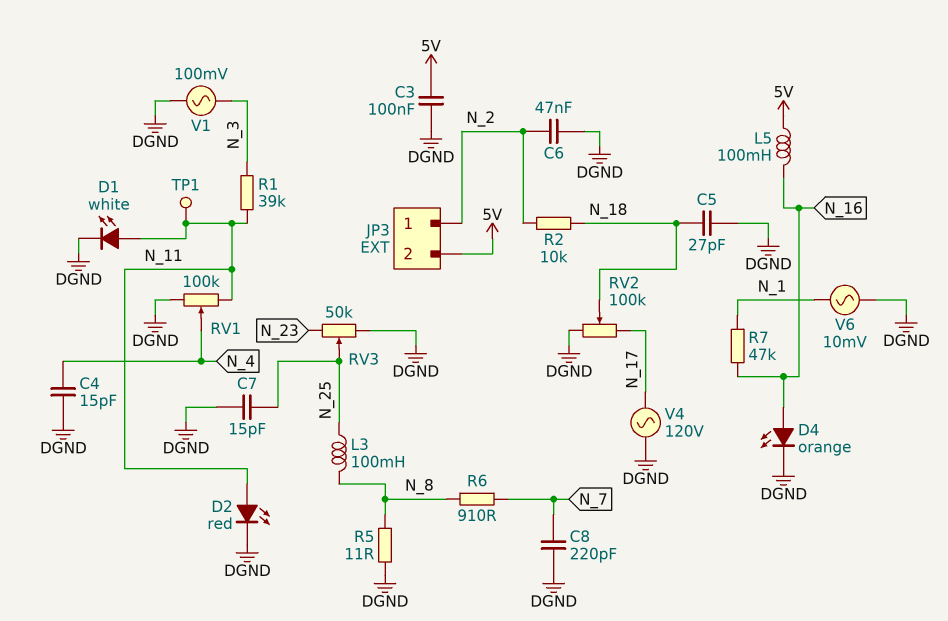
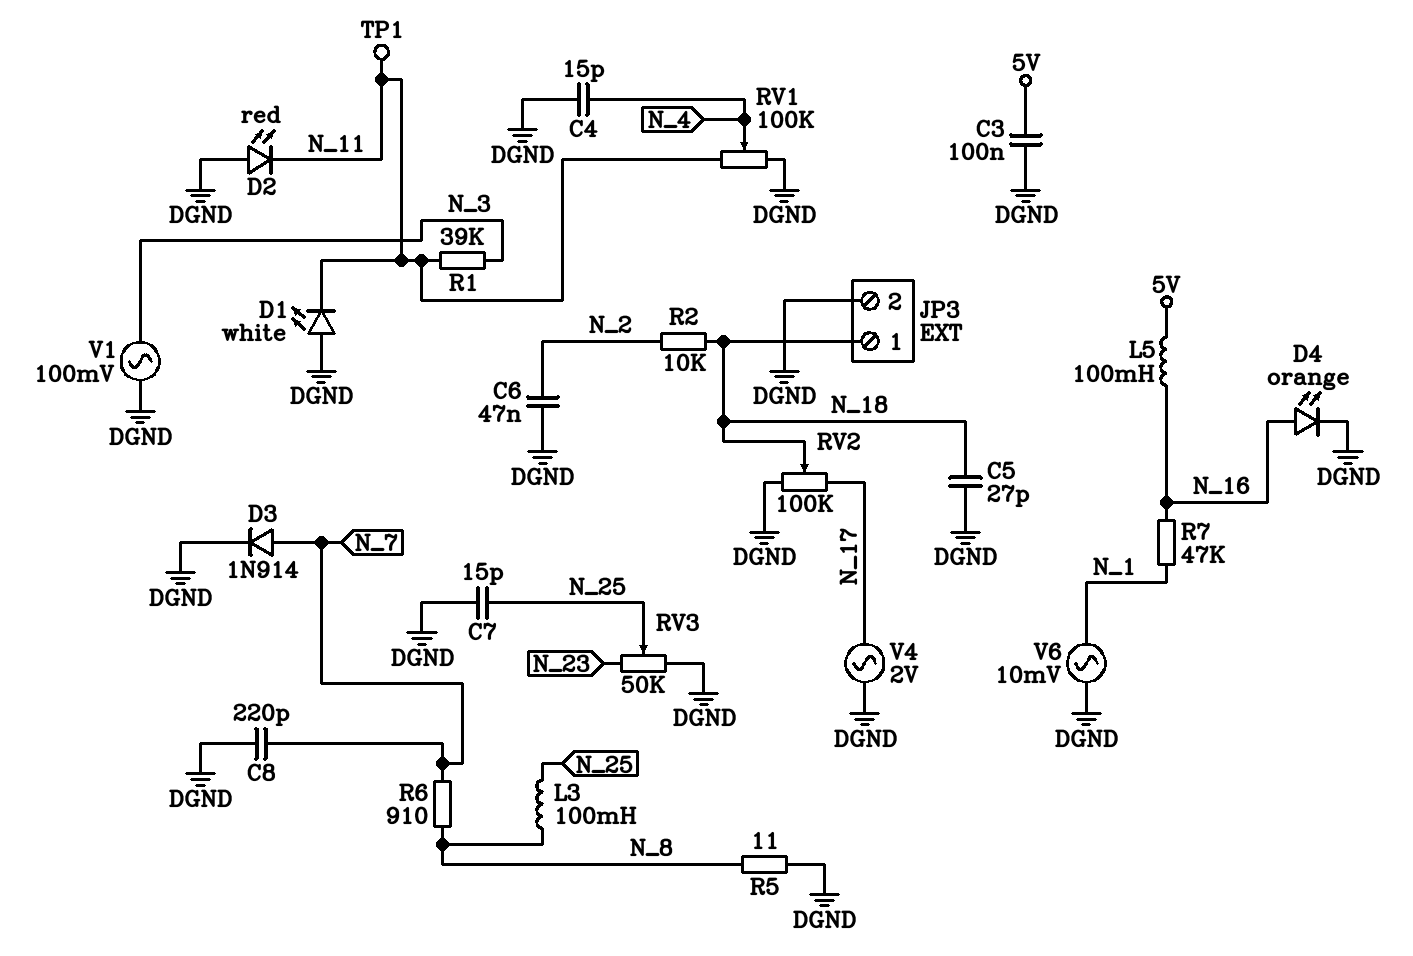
D1: LED white (A N_11, K DGND) -> LED white (A DGND, K N_11)
D2: LED red (A N_11, K DGND) -> LED red (A DGND, K N_11)
D3: none -> diode 1N914 (A N_7, K DGND)
JP3 pin 1: N_2 -> N_18
JP3 pin 2: 5V -> DGND
V4: AC 120V (DGND, N_17) -> AC 2V (DGND, N_17)

